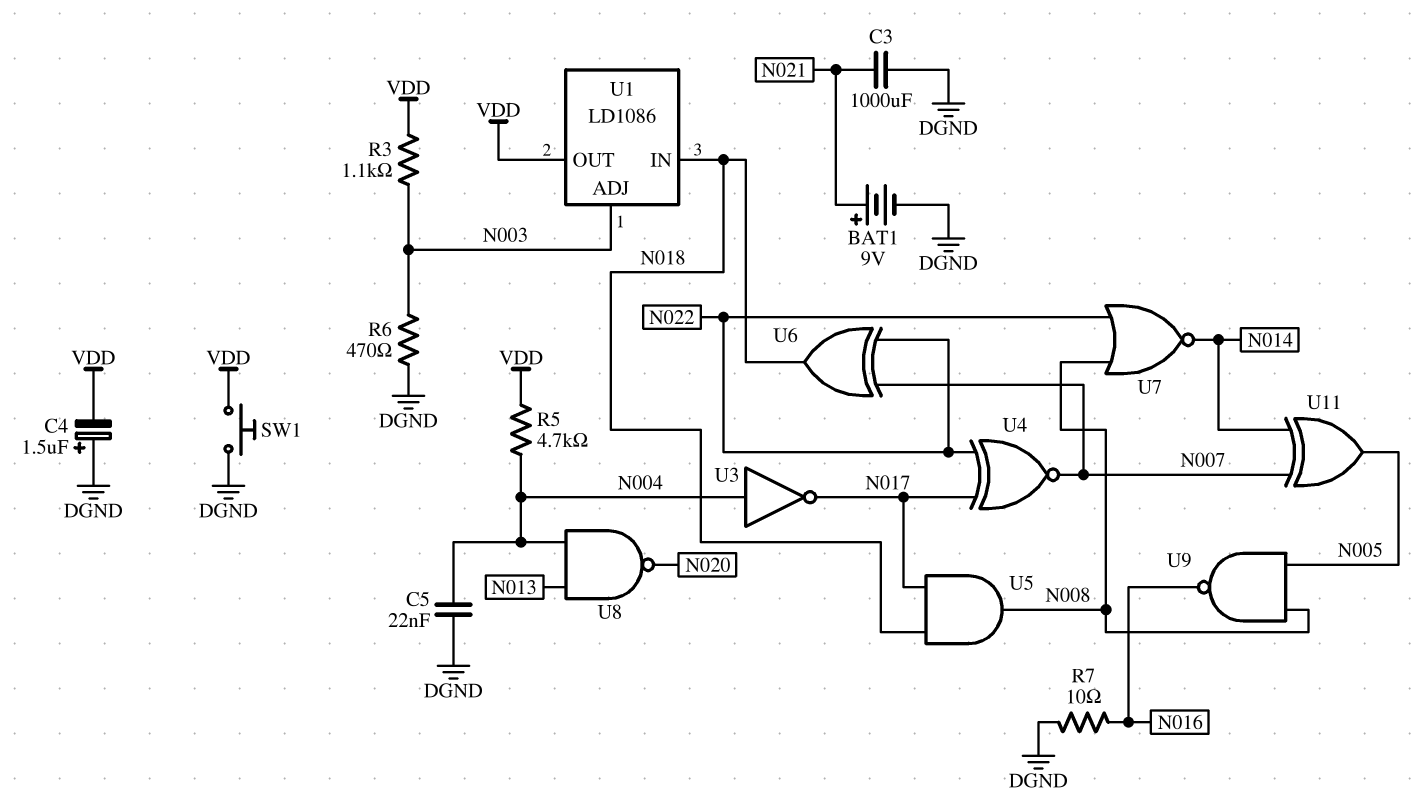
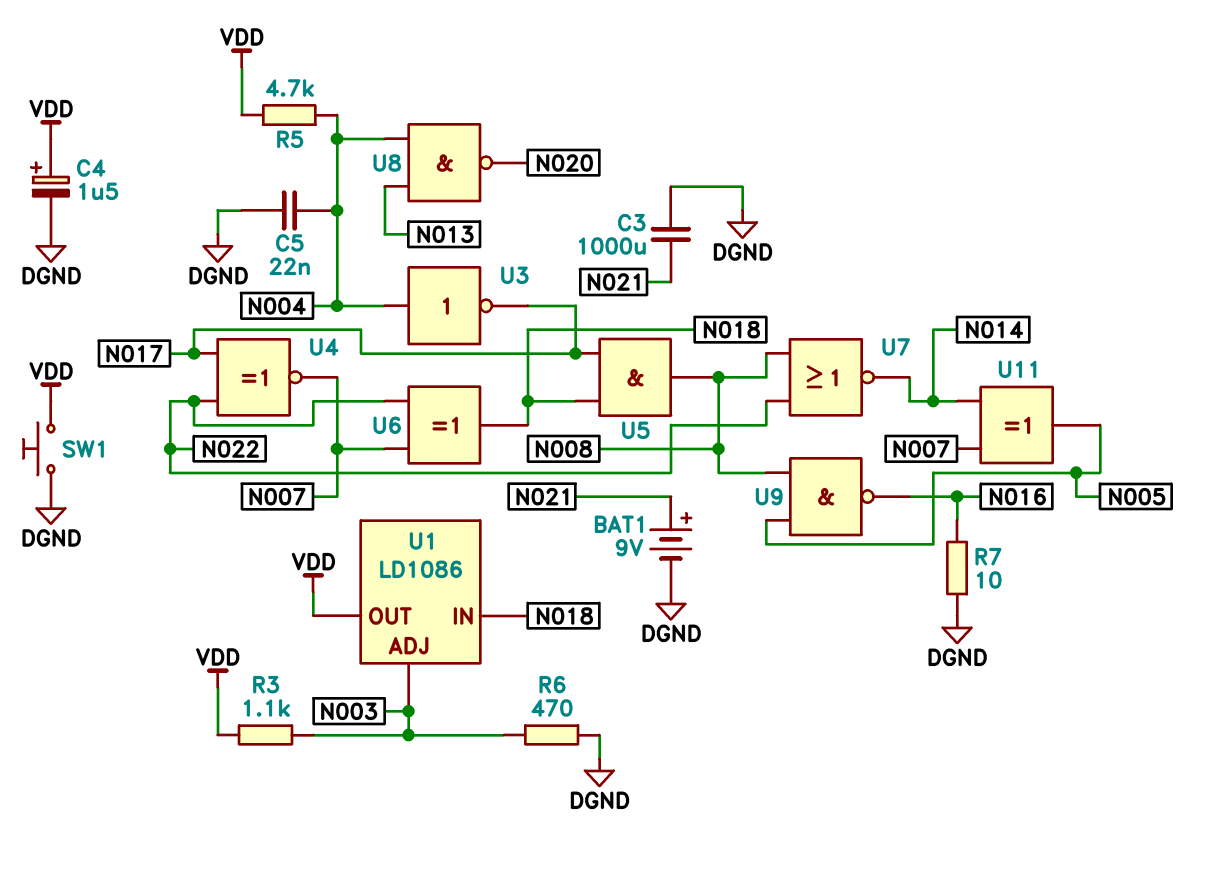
C4: 1.5uF (plus DGND, minus VDD) -> 1.5uF (plus VDD, minus DGND)

